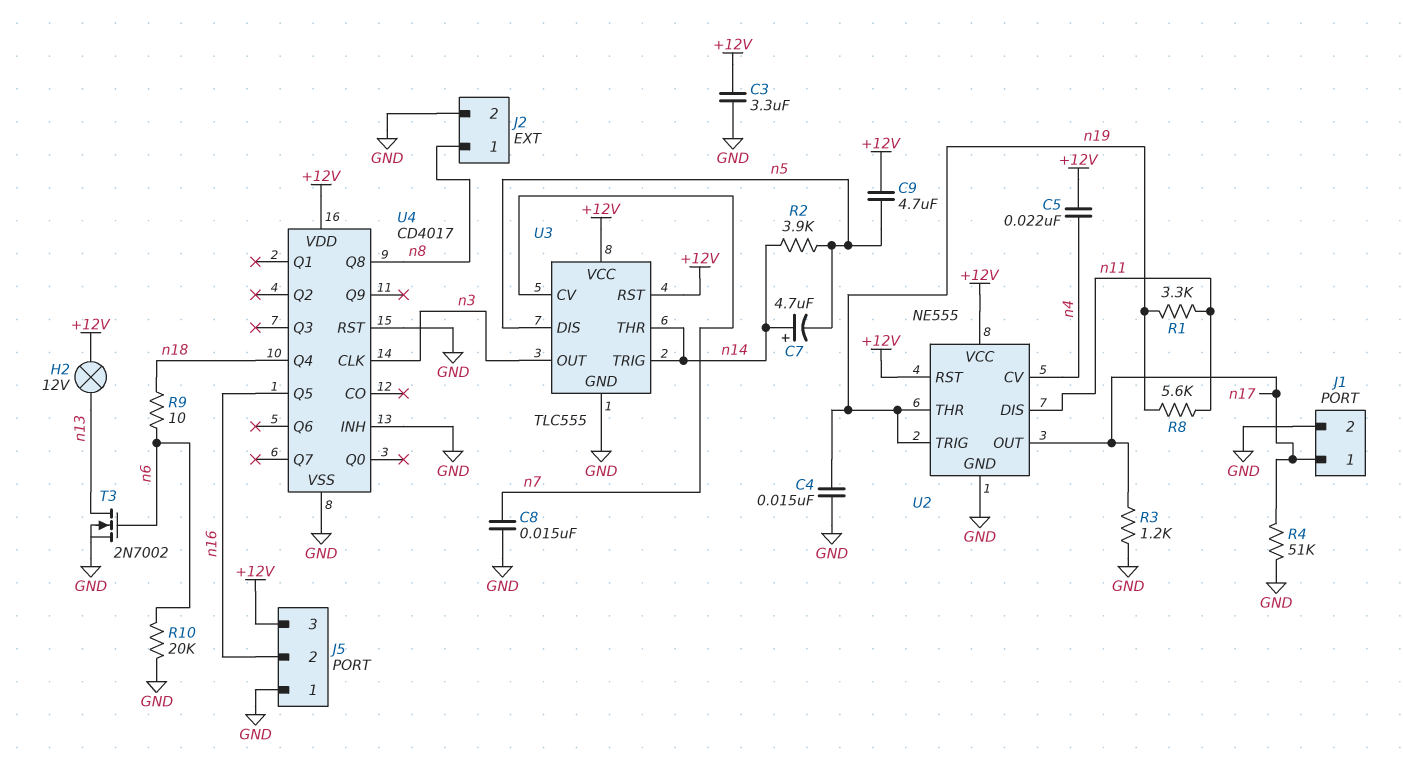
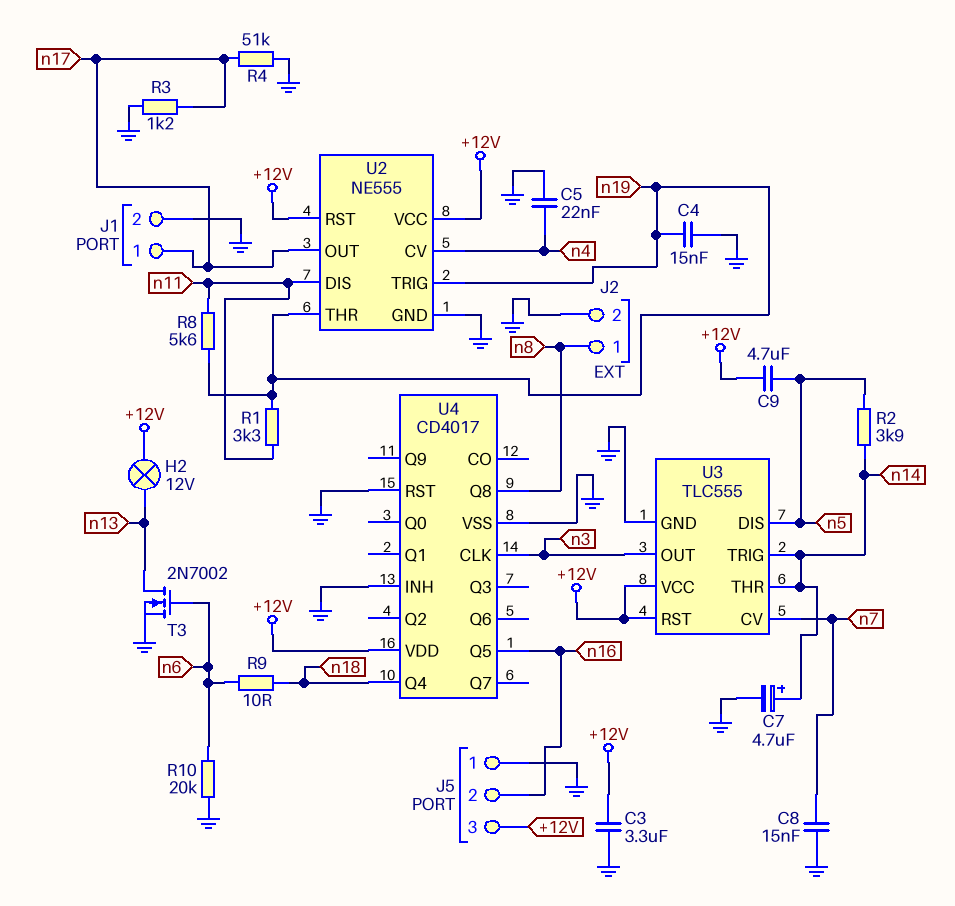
C5: 22nF (+12V, n4) -> 22nF (GND, n4)
C7: 4.7uF (plus n14, minus n5) -> 4.7uF (plus n14, minus GND)

